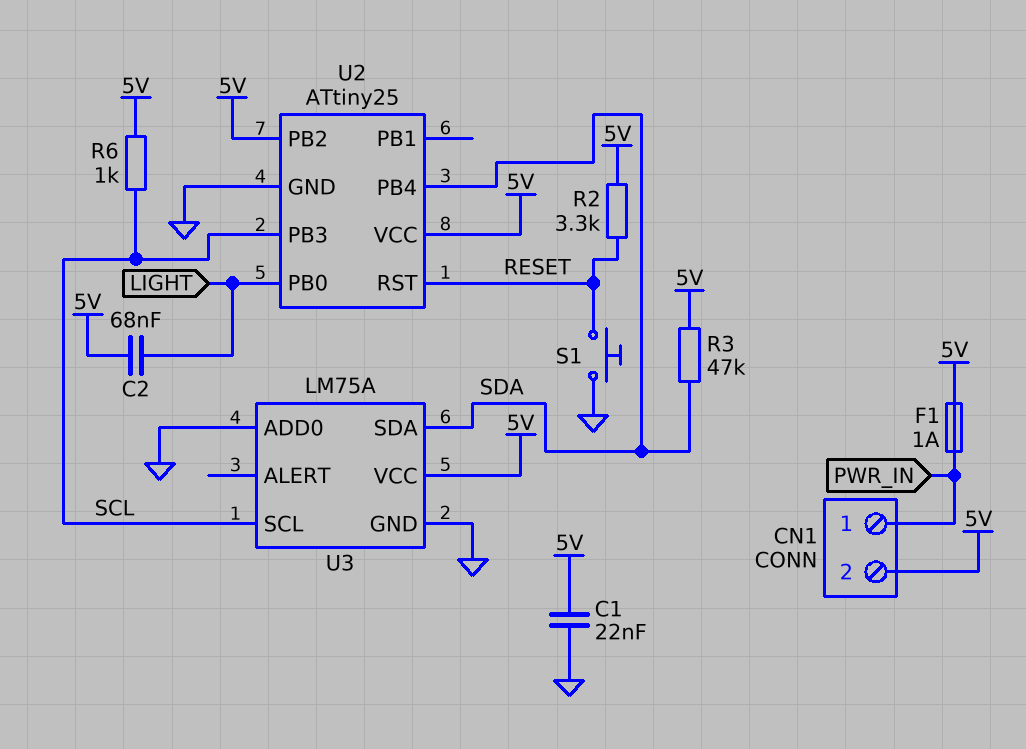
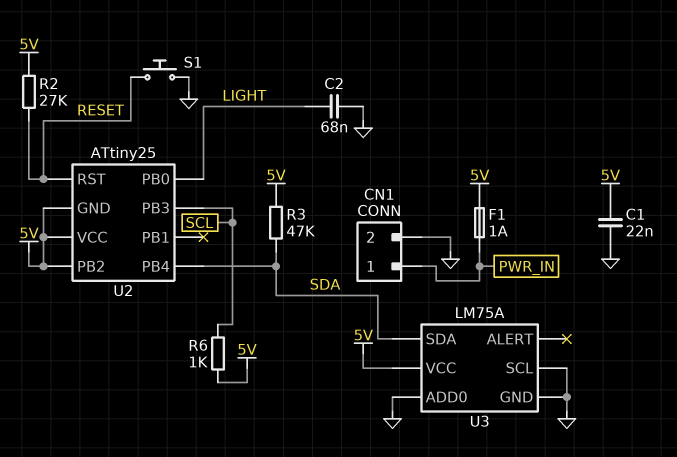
C2: 68nF (5V, LIGHT) -> 68nF (GND, LIGHT)
CN1 pin 2: 5V -> GND
R2: 3.3k (5V, RESET) -> 27k (5V, RESET)
U2 pin GND: GND -> 5V
U3 pin SCL: SCL -> GND

